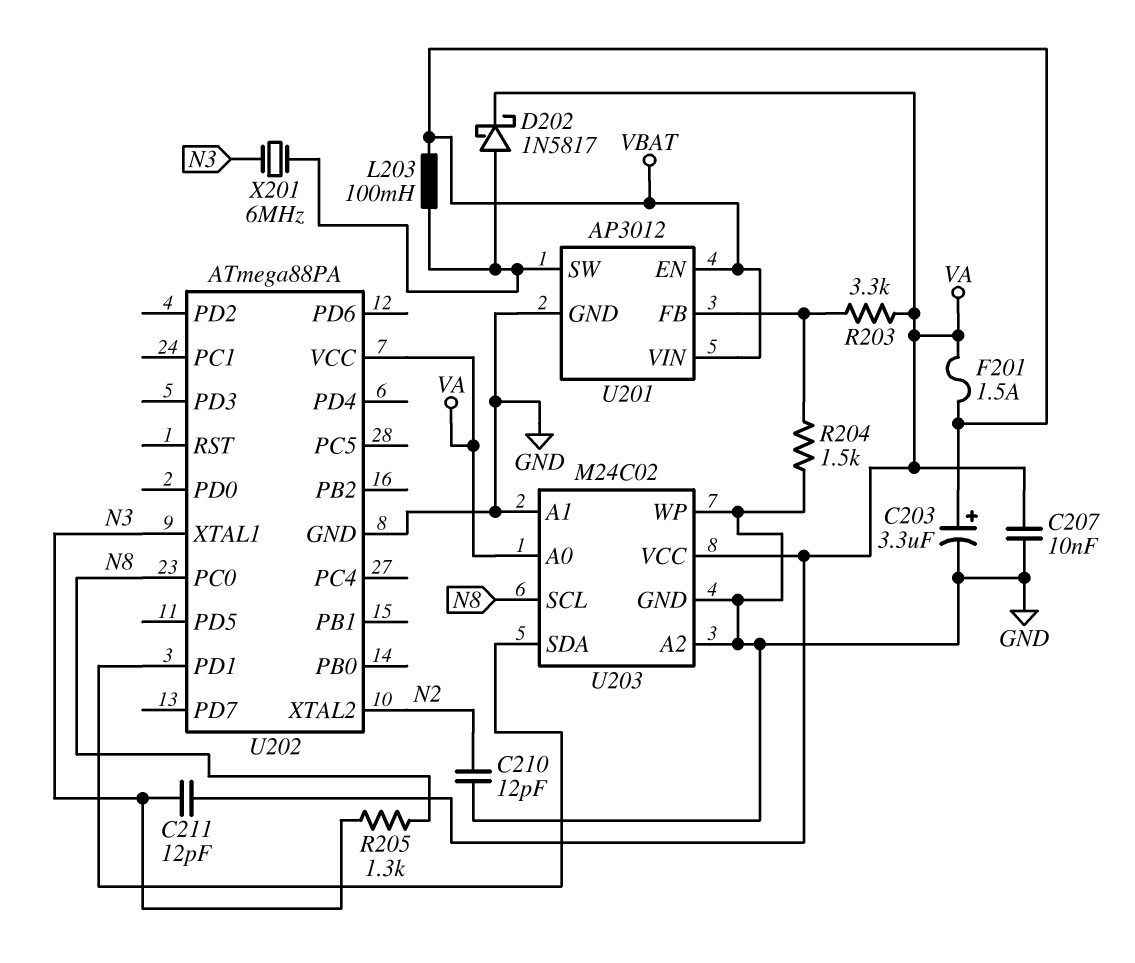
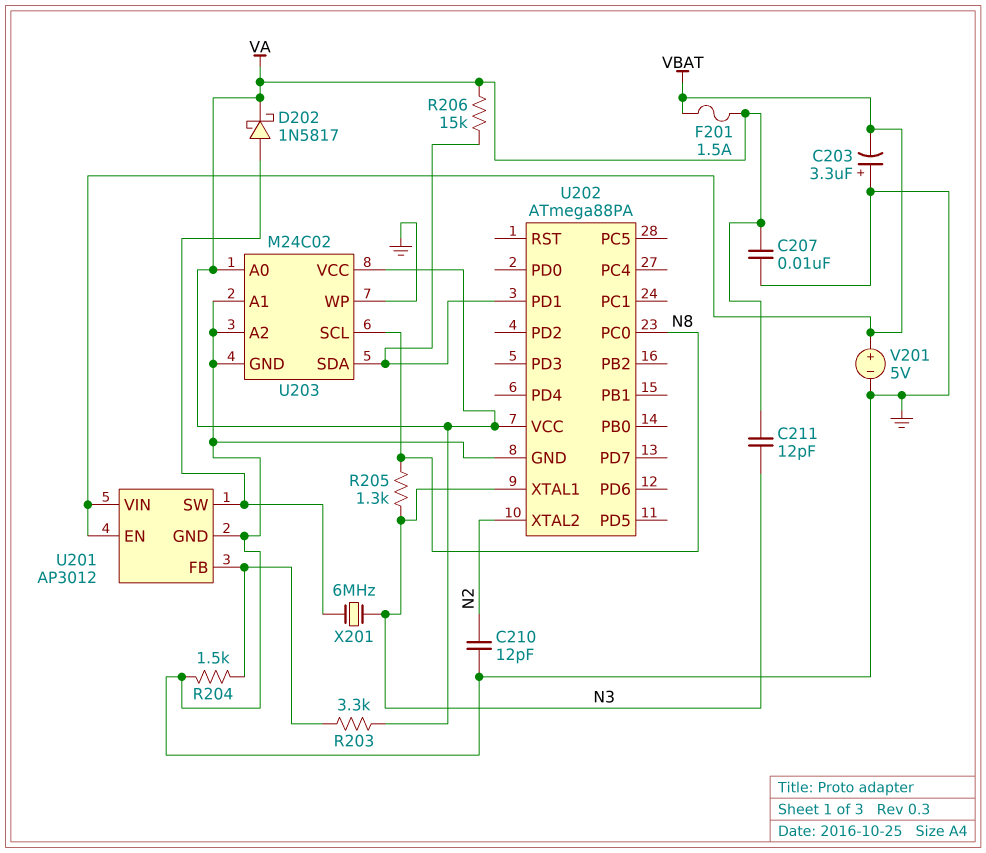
C203: 3.3uF (plus VBAT, minus GND) -> 3.3uF (plus GND, minus VBAT)
L203: 100mH (U201/SW, VBAT) -> none
R206: none -> 15k (U202/PD1, VA)
V201: none -> 5V (plus VBAT, minus GND)

